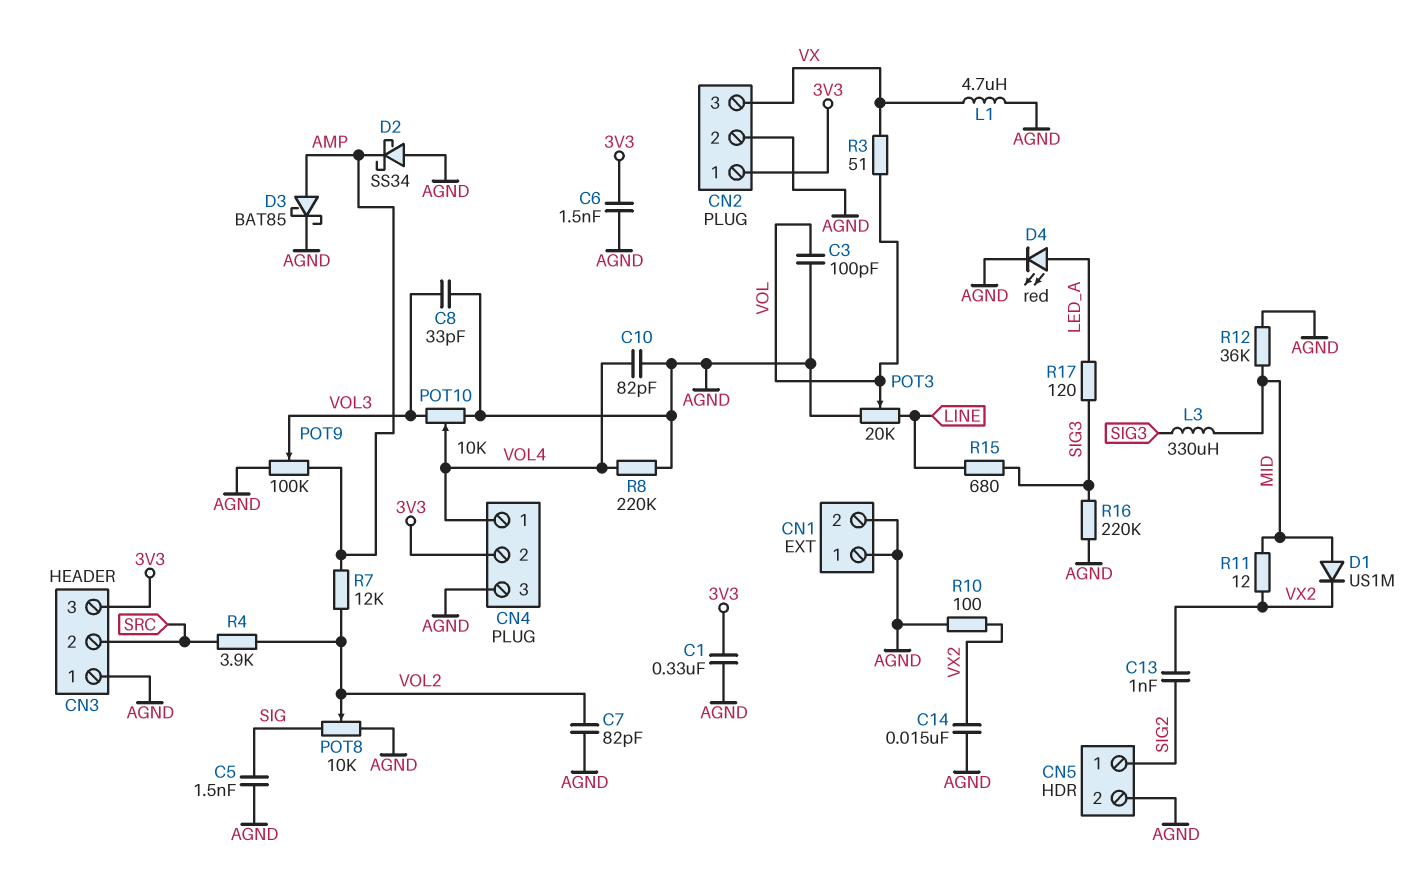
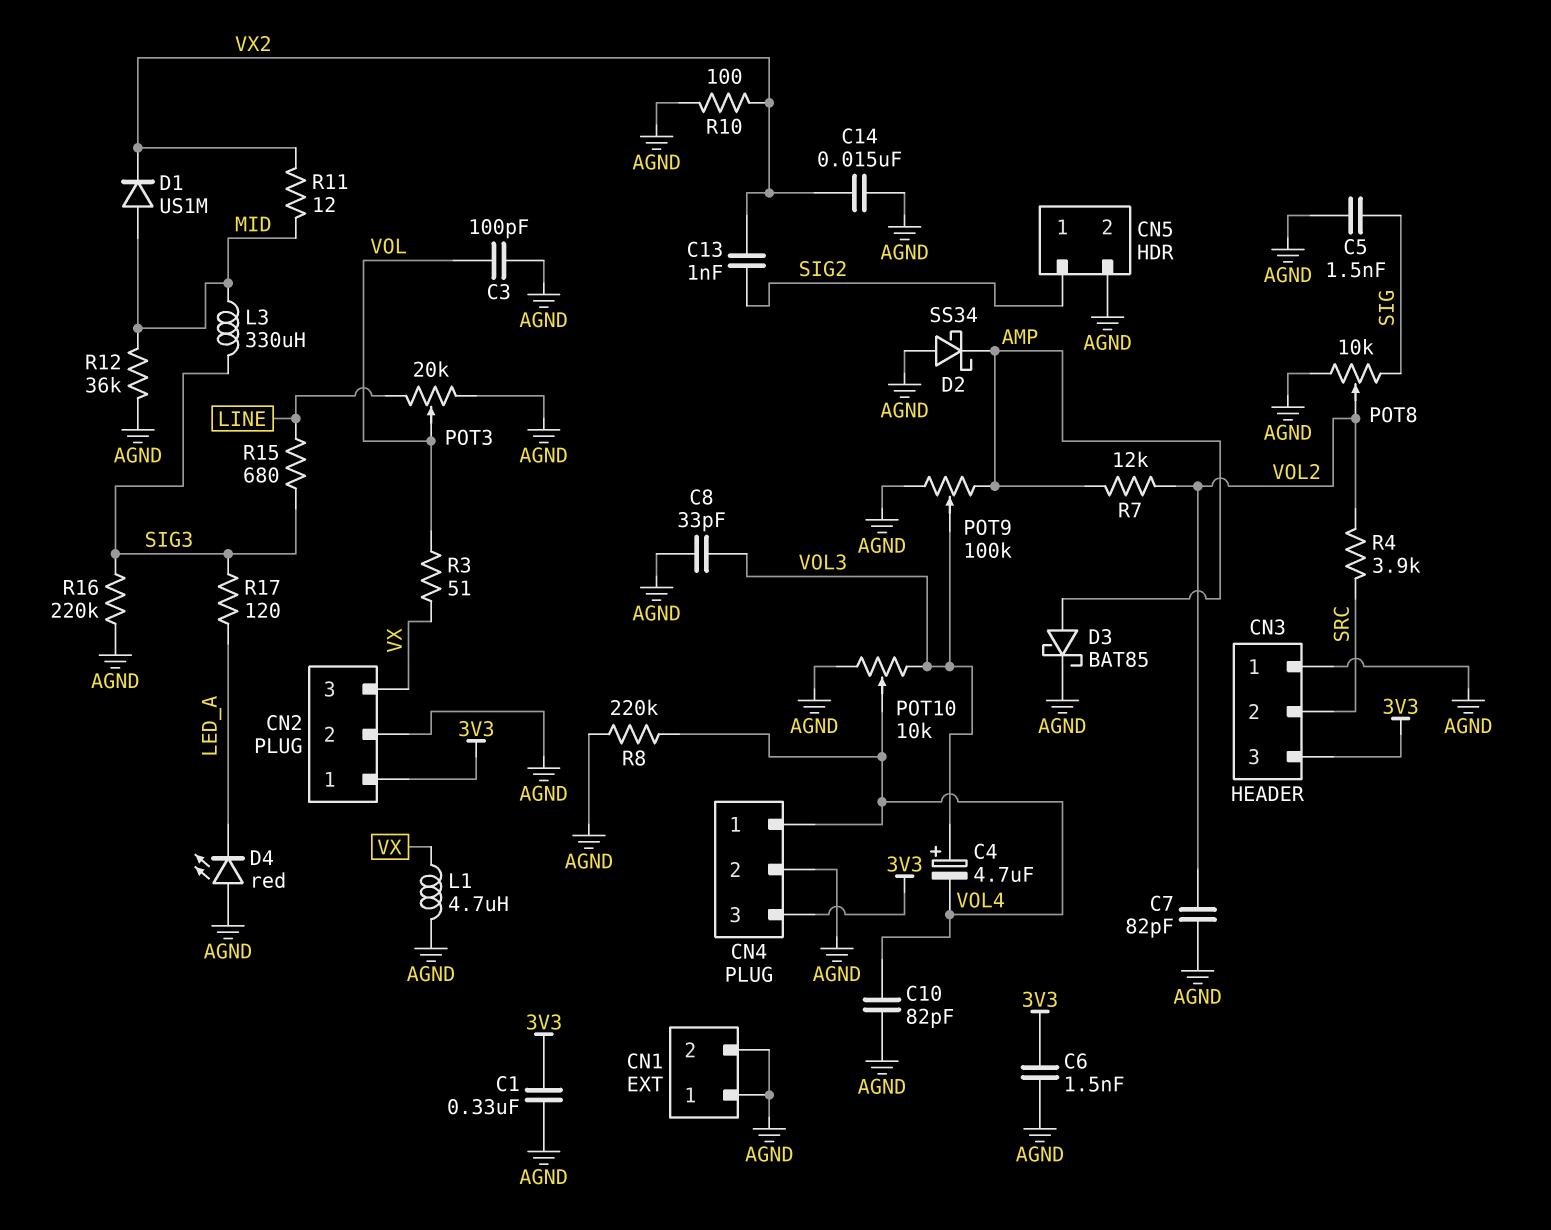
C4: none -> 4.7uF (plus VOL3, minus VOL4)
CN4 pin 2: 3V3 -> AGND
CN4 pin 3: AGND -> 3V3
D4: LED red (A LED_A, K AGND) -> LED red (A AGND, K LED_A)

